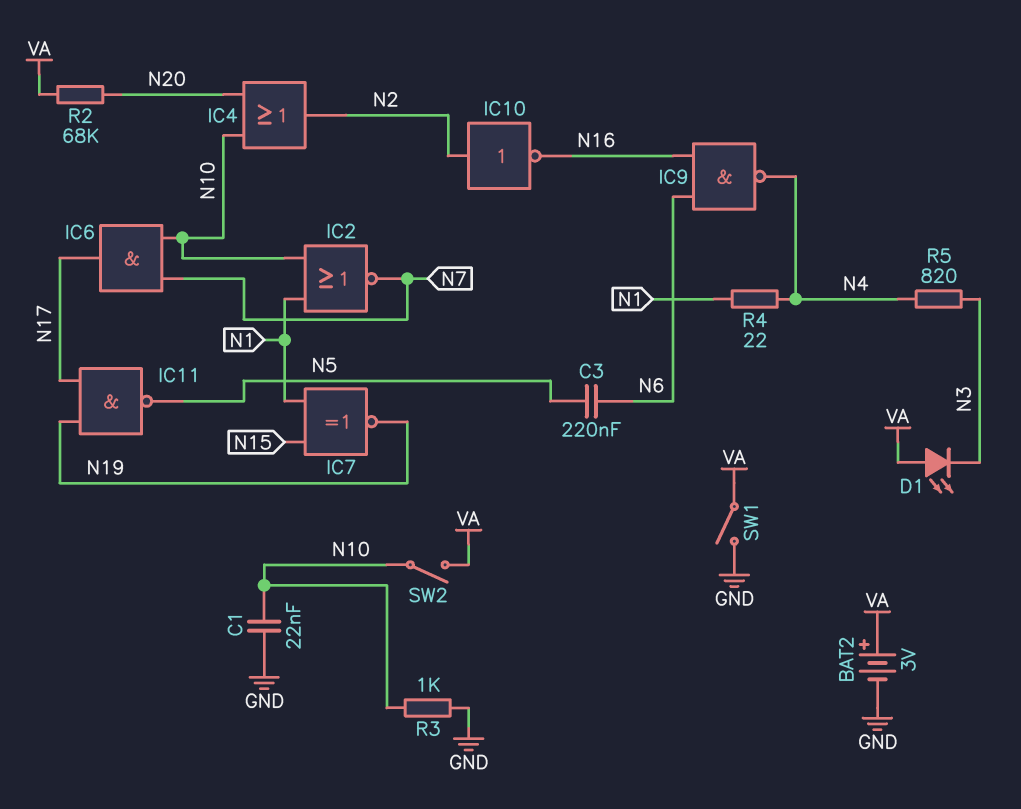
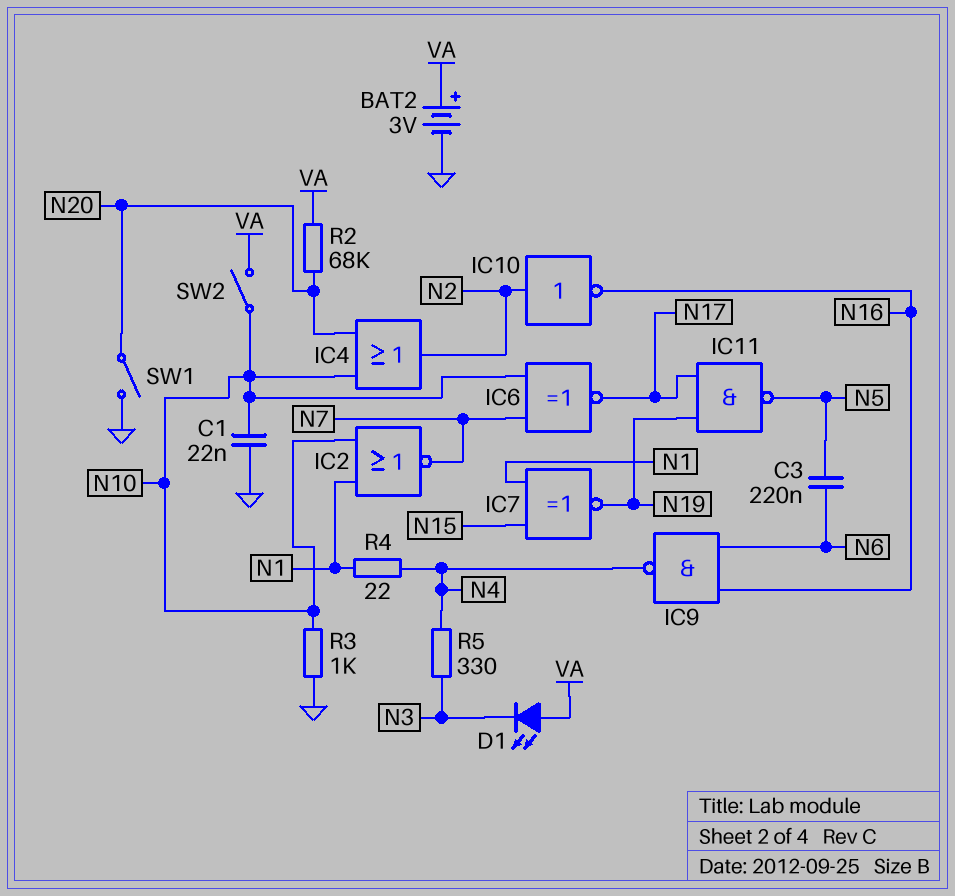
IC6: AND (in N7, in N10, out N17) -> XNOR (in N7, in N10, out N17)
R5: 820 (N3, N4) -> 330 (N3, N4)
SW1: switch (GND, VA) -> switch (GND, N20)

